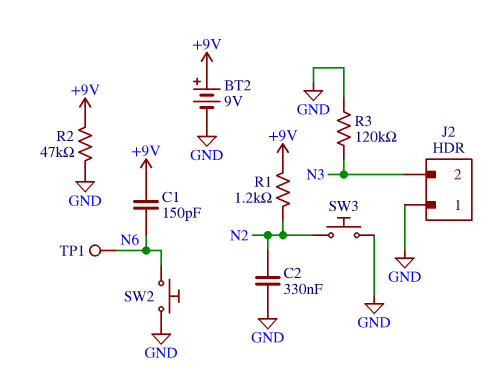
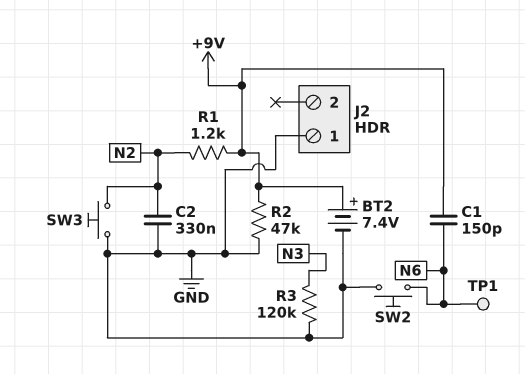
BT2: 9V (plus +9V, minus GND) -> 7.4V (plus +9V, minus GND)
J2 pin 2: N3 -> none

